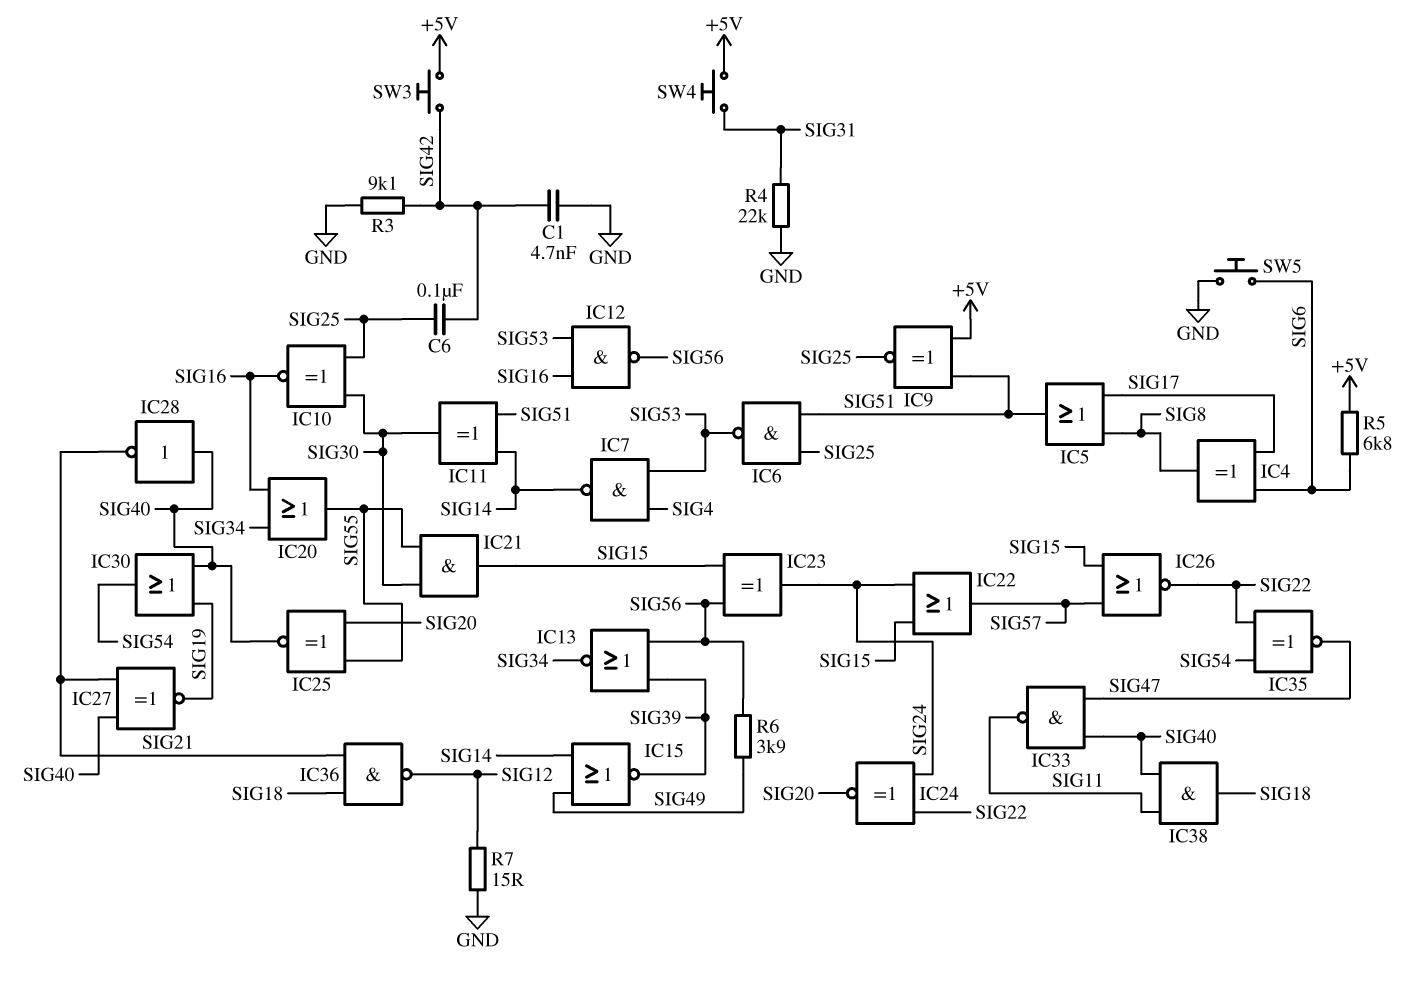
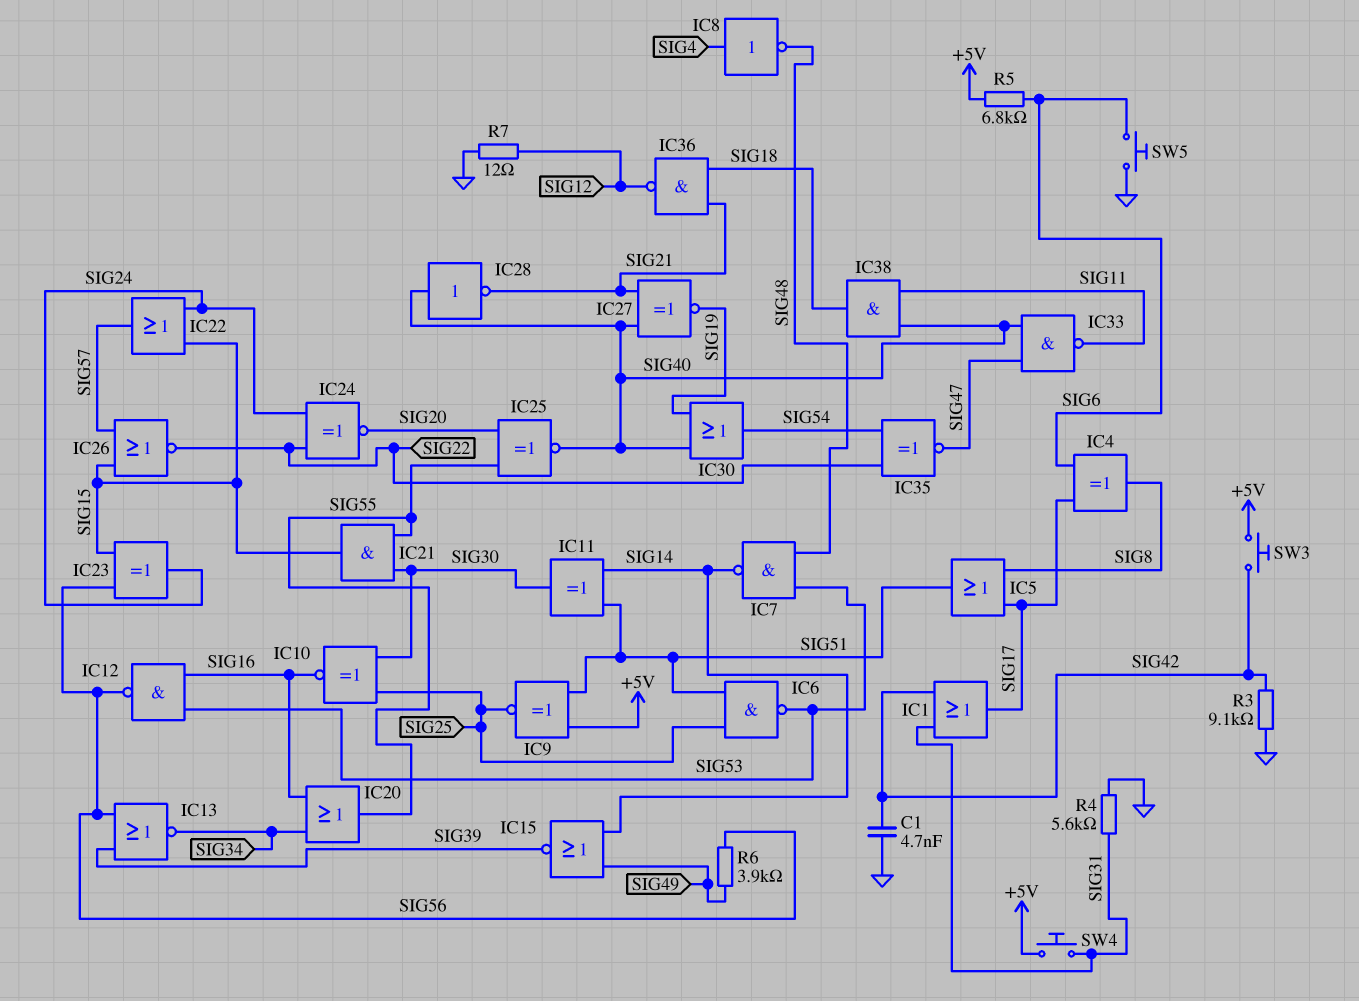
C6: 100nF (SIG25, SIG42) -> none
IC1: none -> OR (in SIG31, in SIG42, out SIG17)
IC7: NAND (in SIG4, in SIG53, out SIG14) -> NAND (in SIG48, in SIG53, out SIG14)
IC8: none -> NOT (in SIG4, out SIG48)
R4: 22k (GND, SIG31) -> 5.6k (GND, SIG31)
R7: 15 (GND, SIG12) -> 12 (GND, SIG12)

